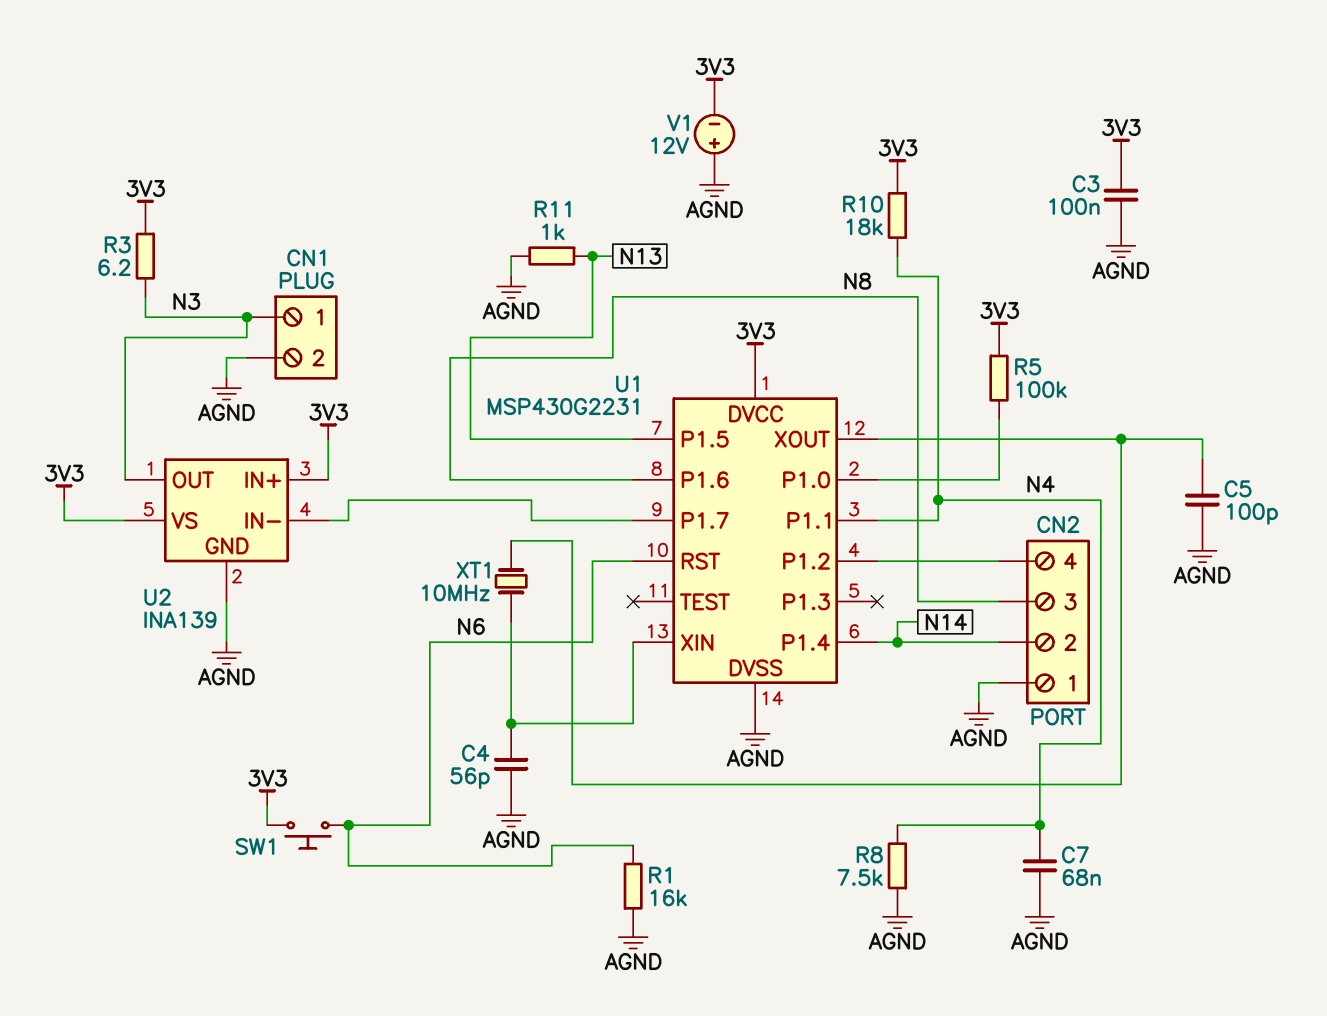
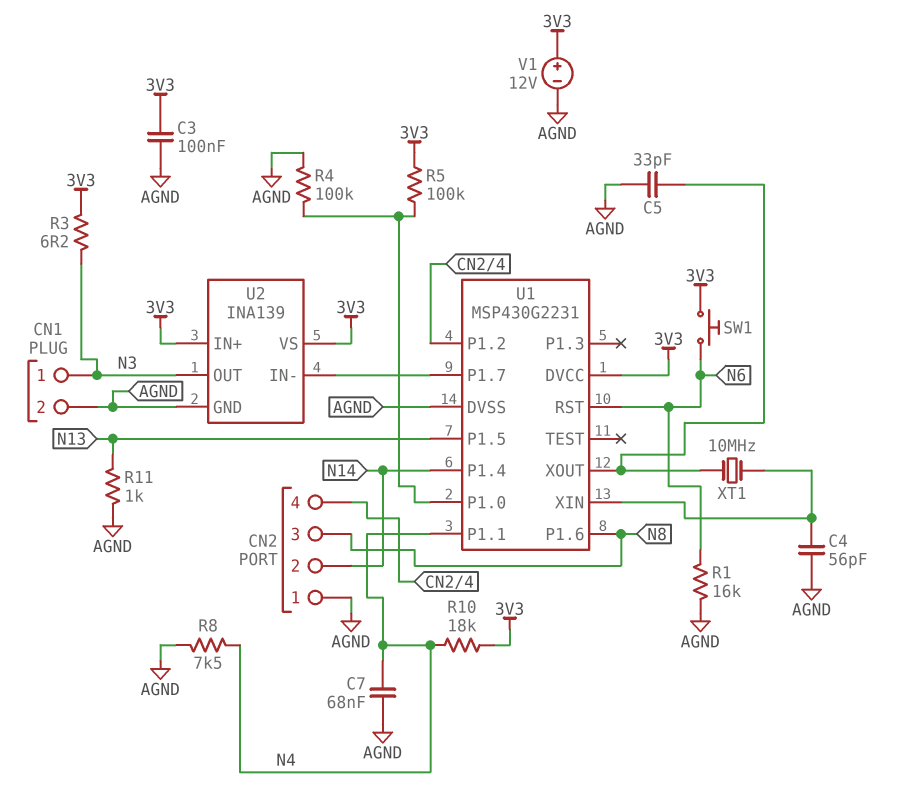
C5: 100pF (AGND, U1/XOUT) -> 33pF (AGND, U1/XOUT)
R4: none -> 100k (AGND, U1/P1.0)
V1: 12V (plus AGND, minus 3V3) -> 12V (plus 3V3, minus AGND)

